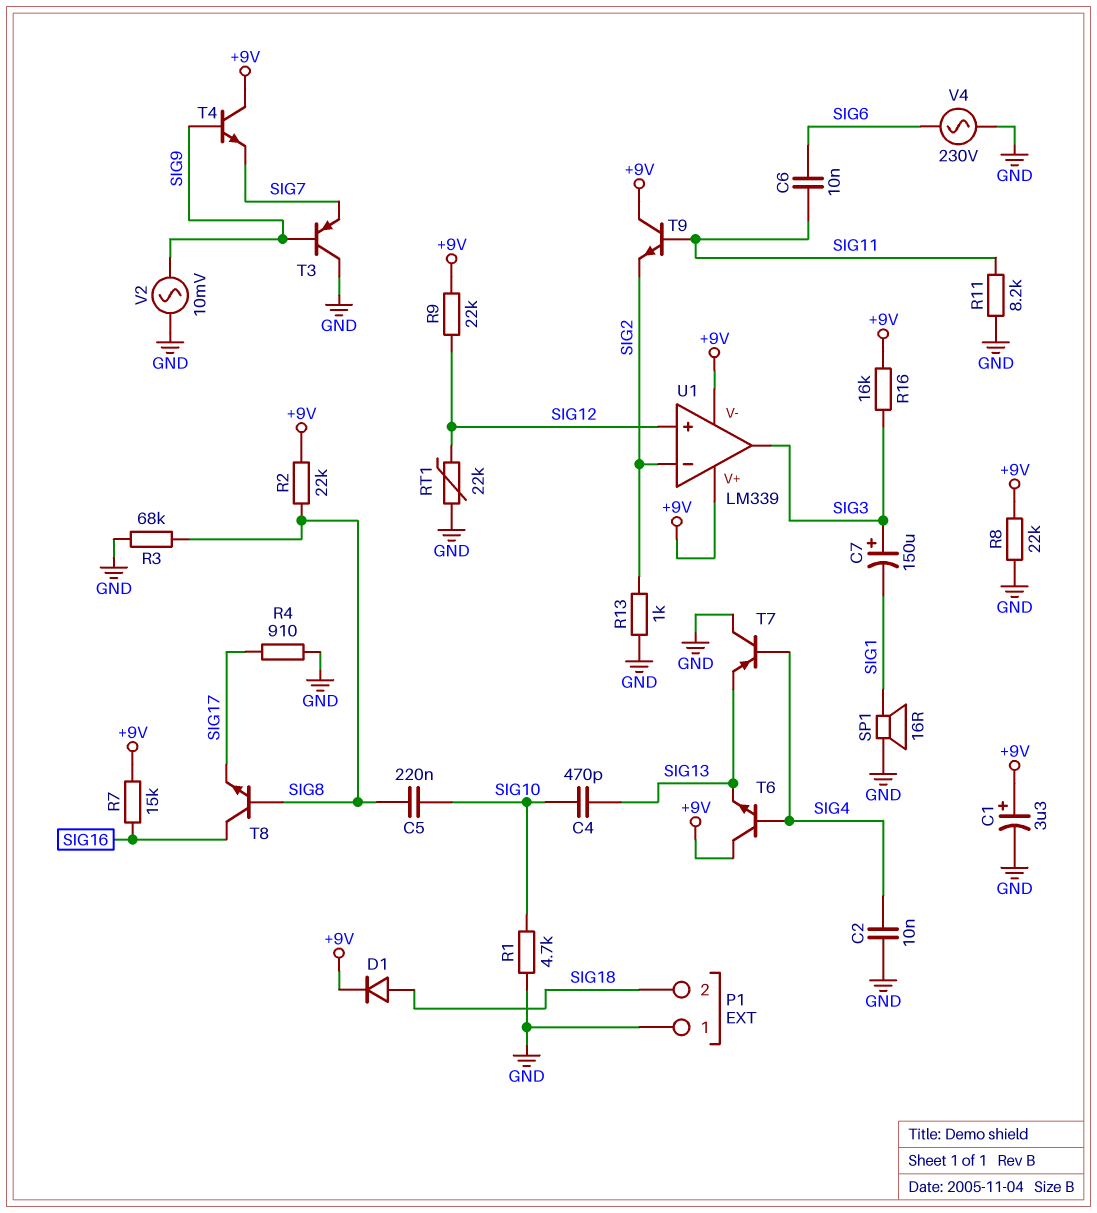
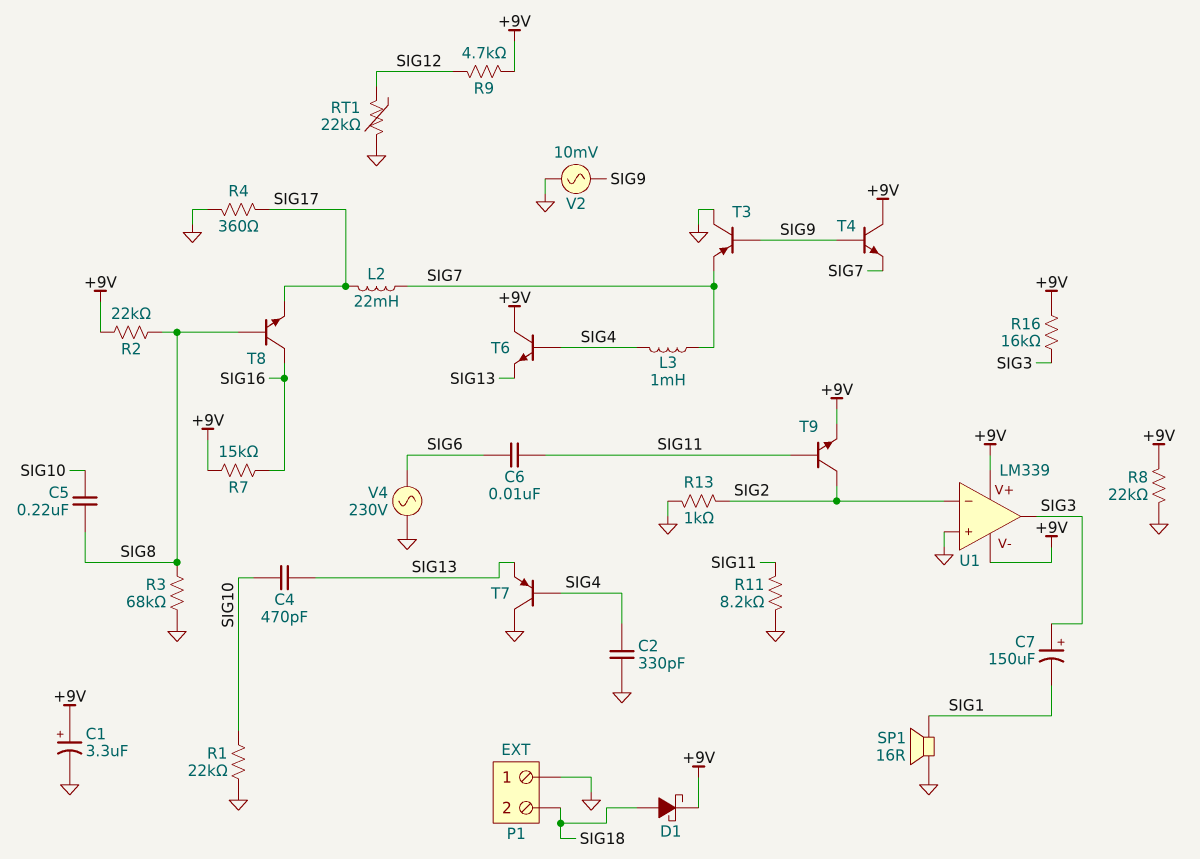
C2: 10nF (GND, SIG4) -> 330pF (GND, SIG4)
D1: diode (A SIG18, K +9V) -> schottky (A SIG18, K +9V)
L2: none -> 22mH (SIG7, SIG17)
L3: none -> 1mH (SIG4, SIG7)
R1: 4.7k (GND, SIG10) -> 22k (GND, SIG10)
R4: 910 (GND, SIG17) -> 360 (GND, SIG17)
R9: 22k (+9V, SIG12) -> 4.7k (+9V, SIG12)
T9: NPN (B SIG11, C +9V, E SIG2) -> NPN (B SIG11, C SIG2, E +9V)
U1 pin in+: SIG12 -> GND

